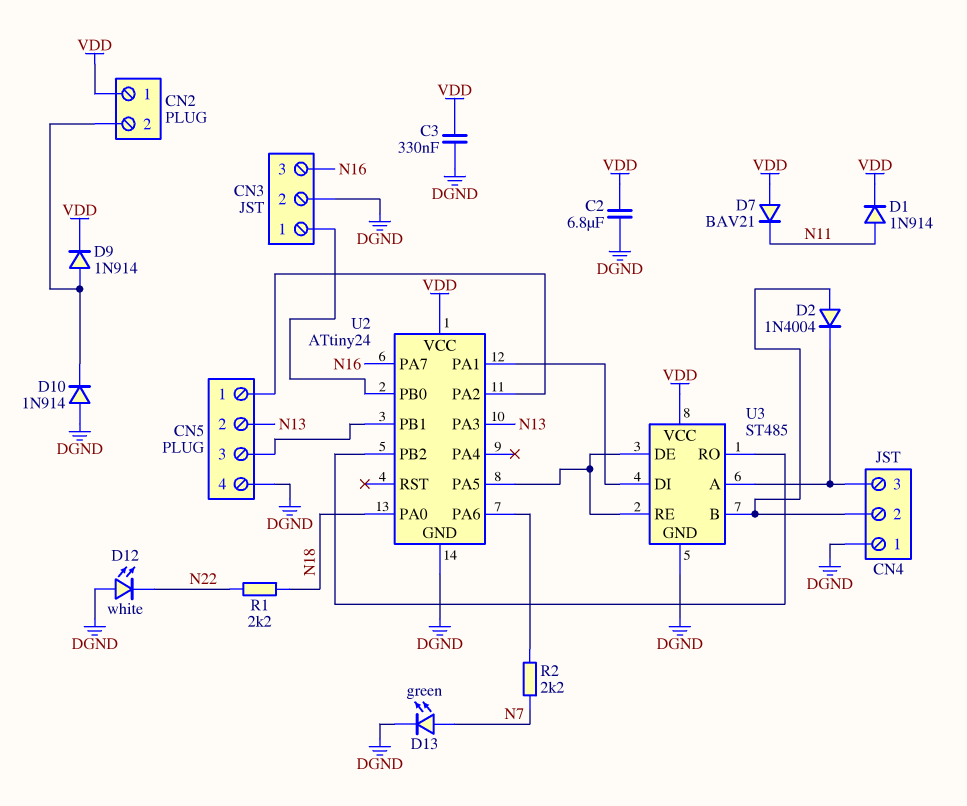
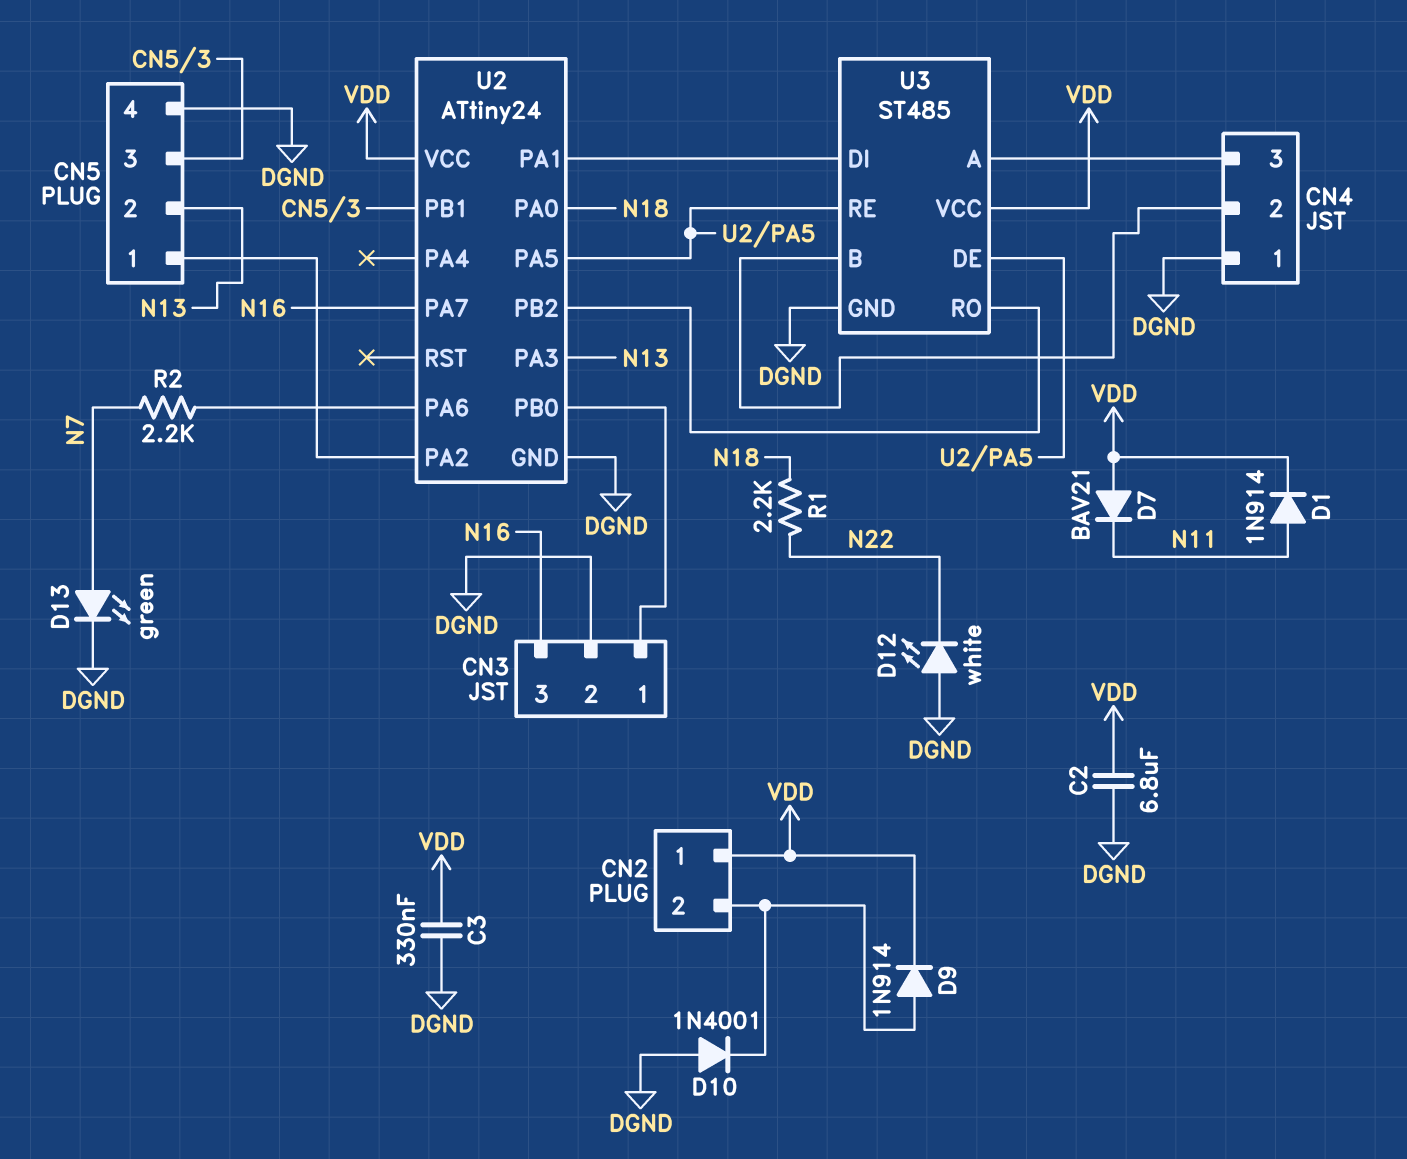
D2: diode 1N4004 (A CN4/2, K CN4/3) -> none
D10: diode 1N914 (A DGND, K CN2/2) -> diode 1N4001 (A DGND, K CN2/2)

